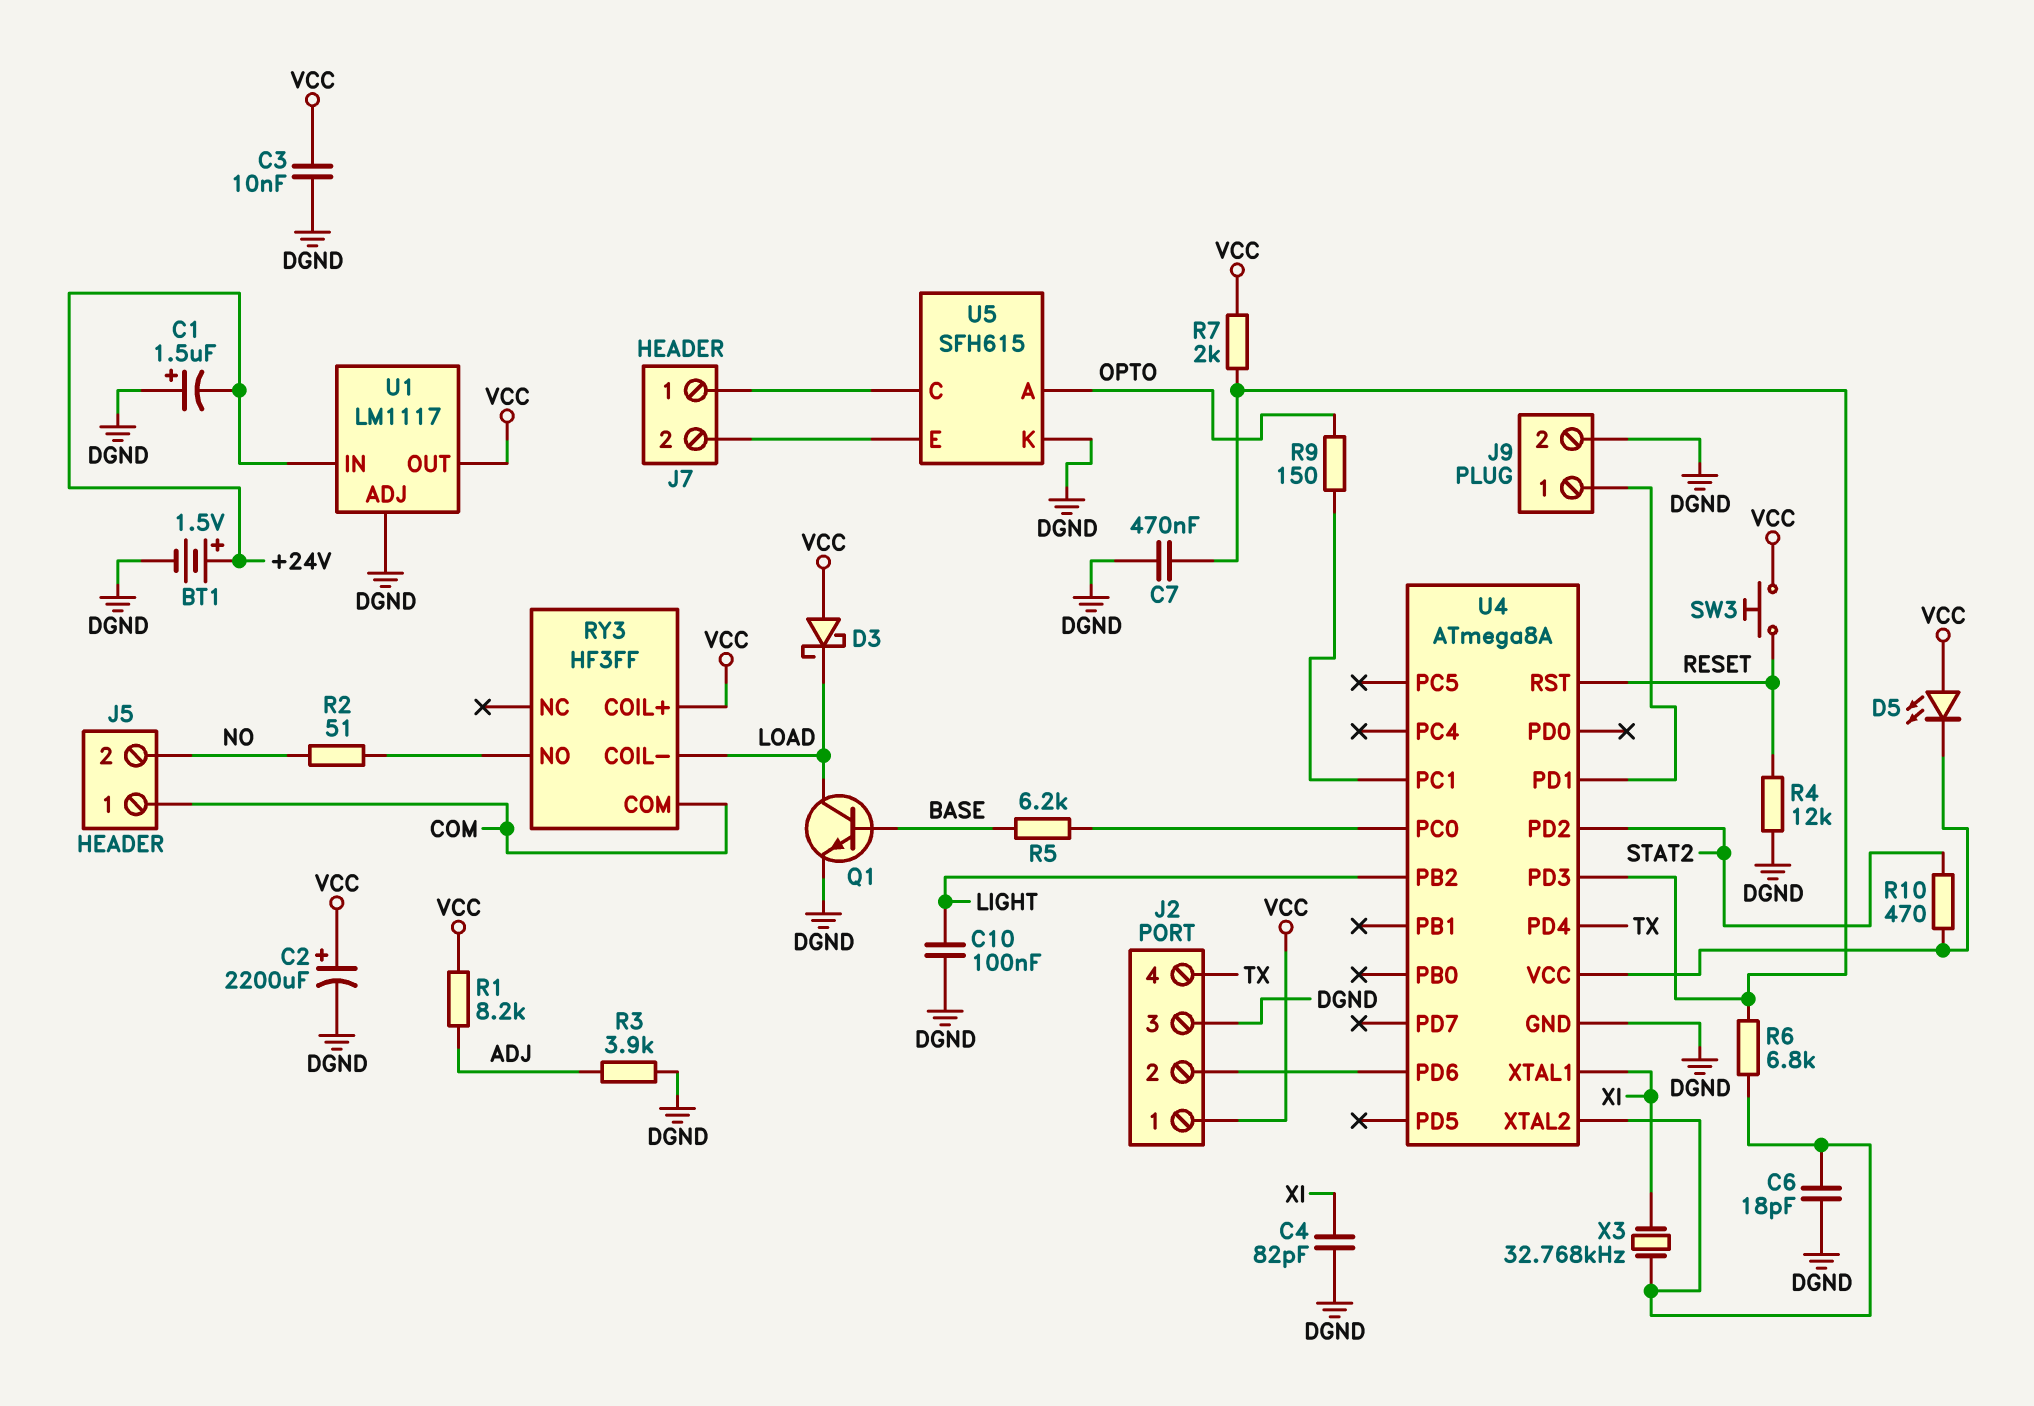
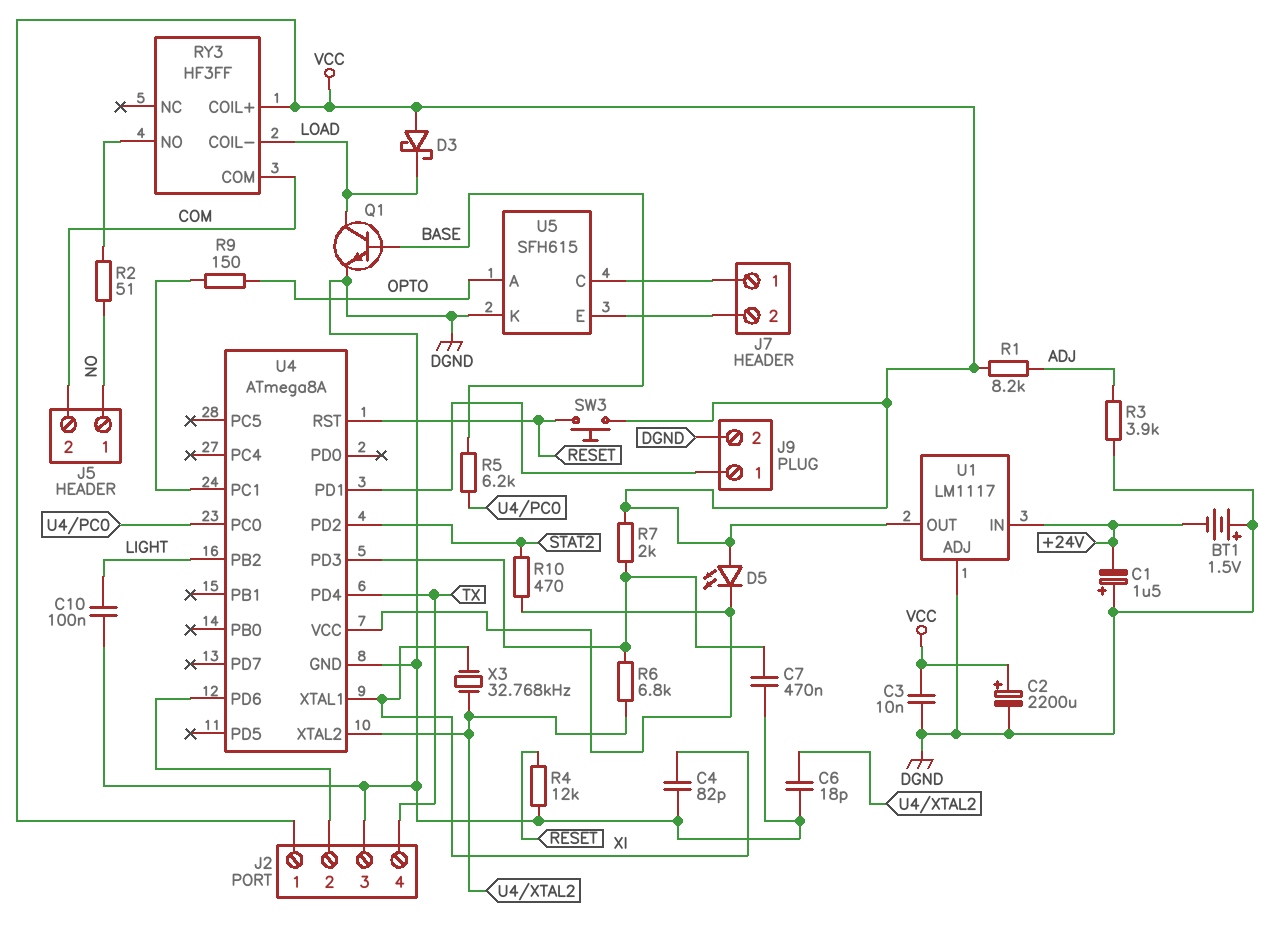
BT1: 1.5V (plus +24V, minus DGND) -> 1.5V (plus DGND, minus +24V)
J5 pin 1: COM -> NO
J5 pin 2: NO -> COM

